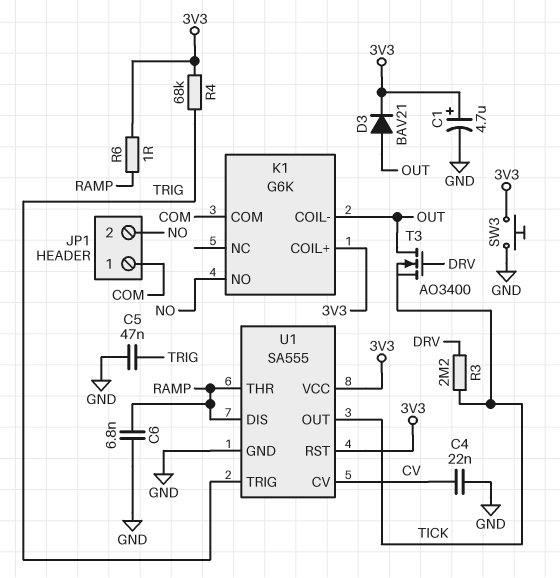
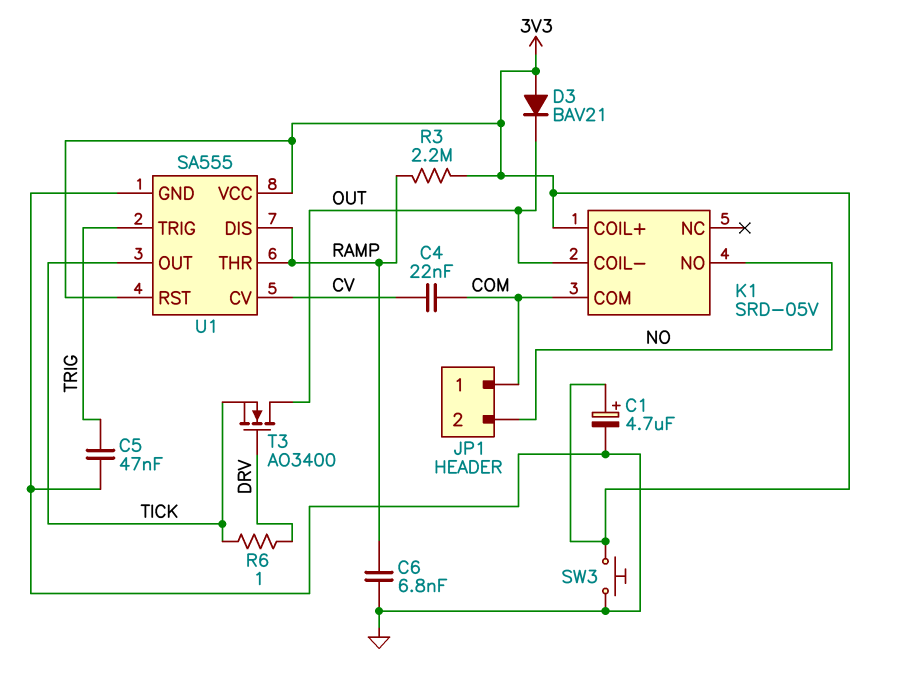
C4: 22nF (CV, GND) -> 22nF (COM, CV)
D3: diode BAV21 (A OUT, K 3V3) -> diode BAV21 (A 3V3, K OUT)
K1: G6K -> SRD-05V
R3: 2.2M (DRV, TICK) -> 2.2M (3V3, RAMP)
R4: 68k (3V3, TRIG) -> none
R6: 1 (3V3, RAMP) -> 1 (DRV, TICK)

